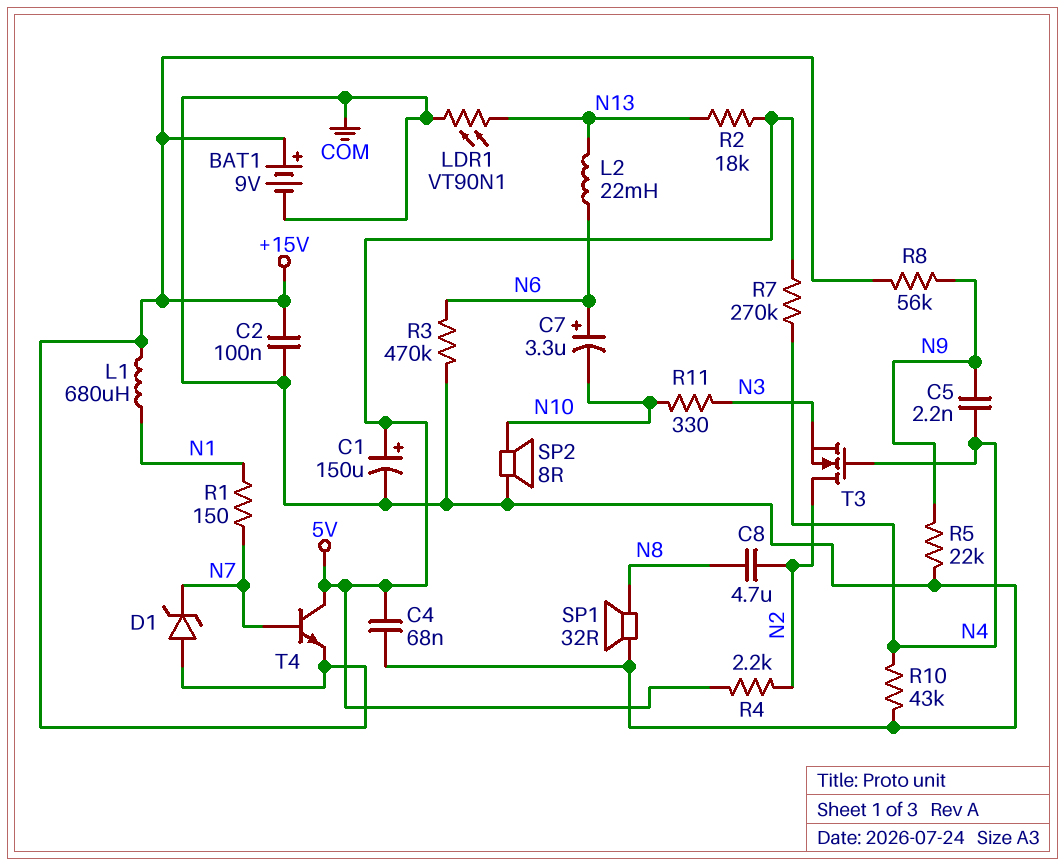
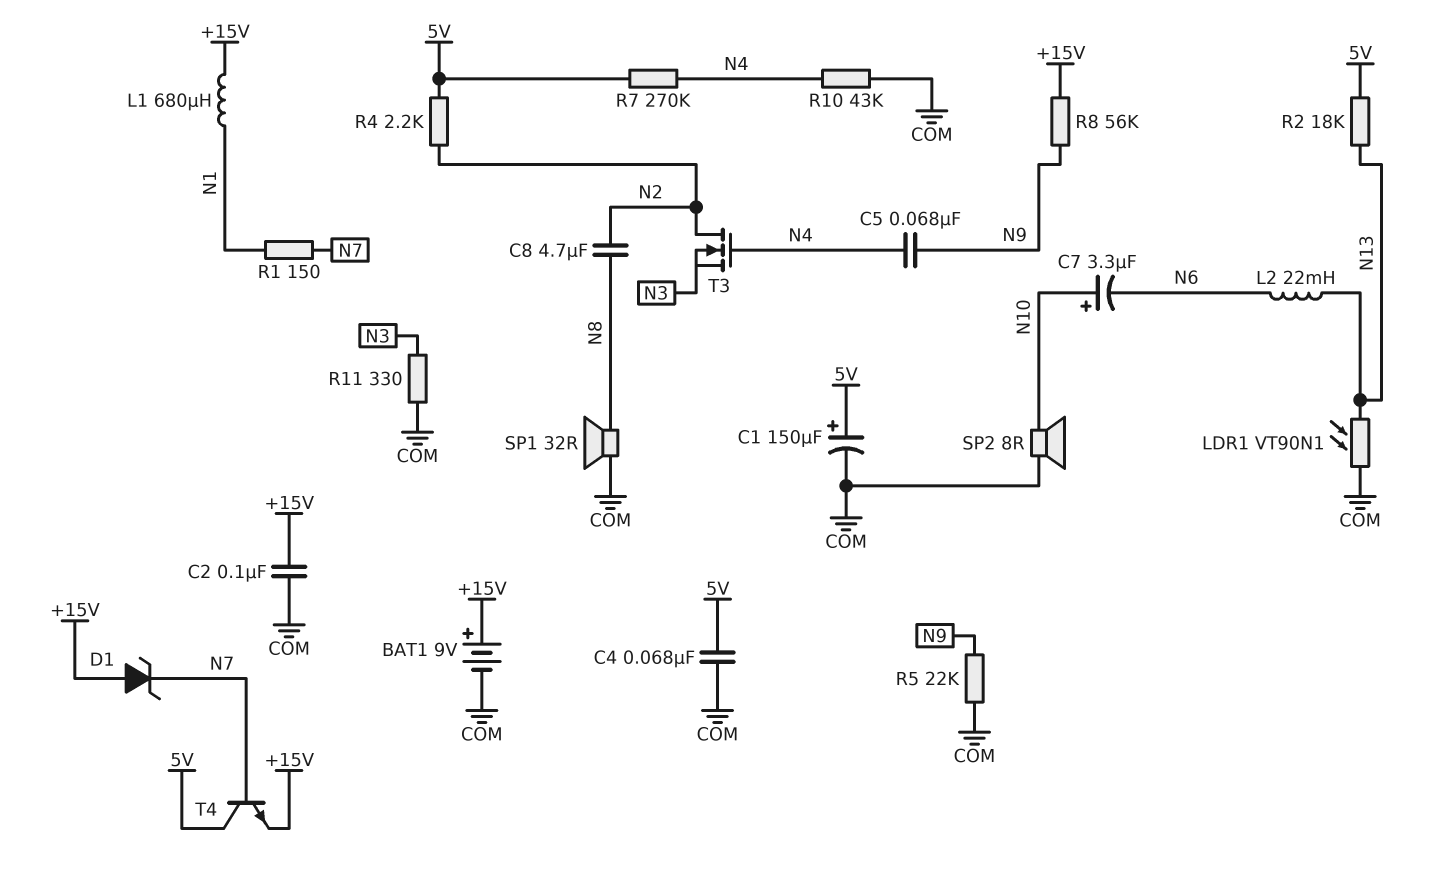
C5: 2.2nF (N4, N9) -> 68nF (N4, N9)
C7: 3.3uF (plus N6, minus N10) -> 3.3uF (plus N10, minus N6)
R3: 470k (COM, N6) -> none
R11: 330 (N3, N10) -> 330 (COM, N3)

